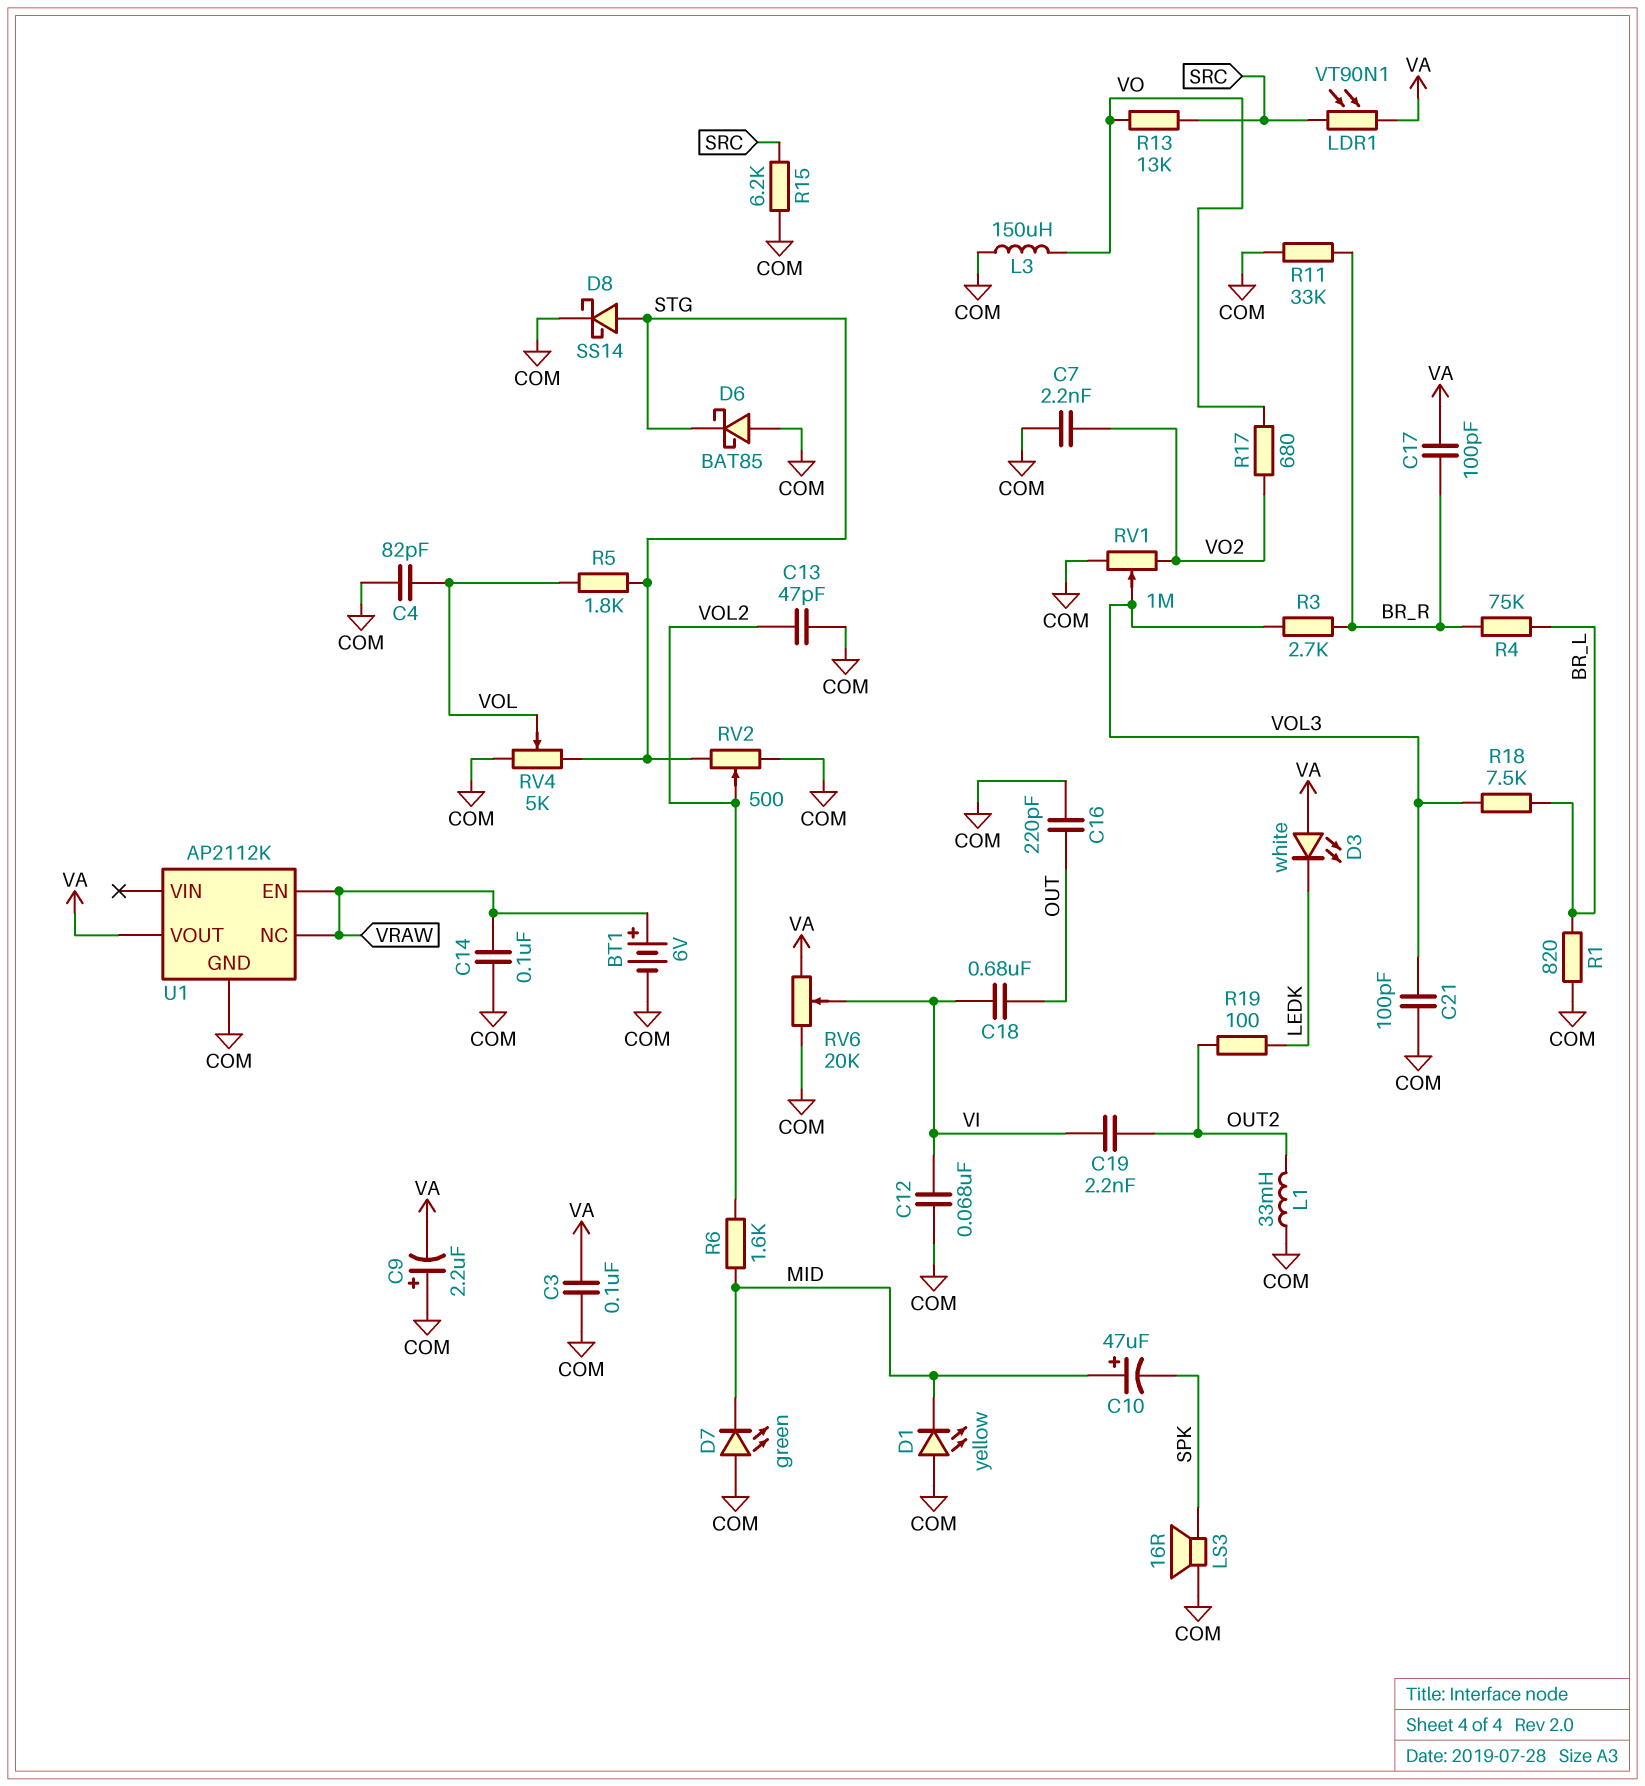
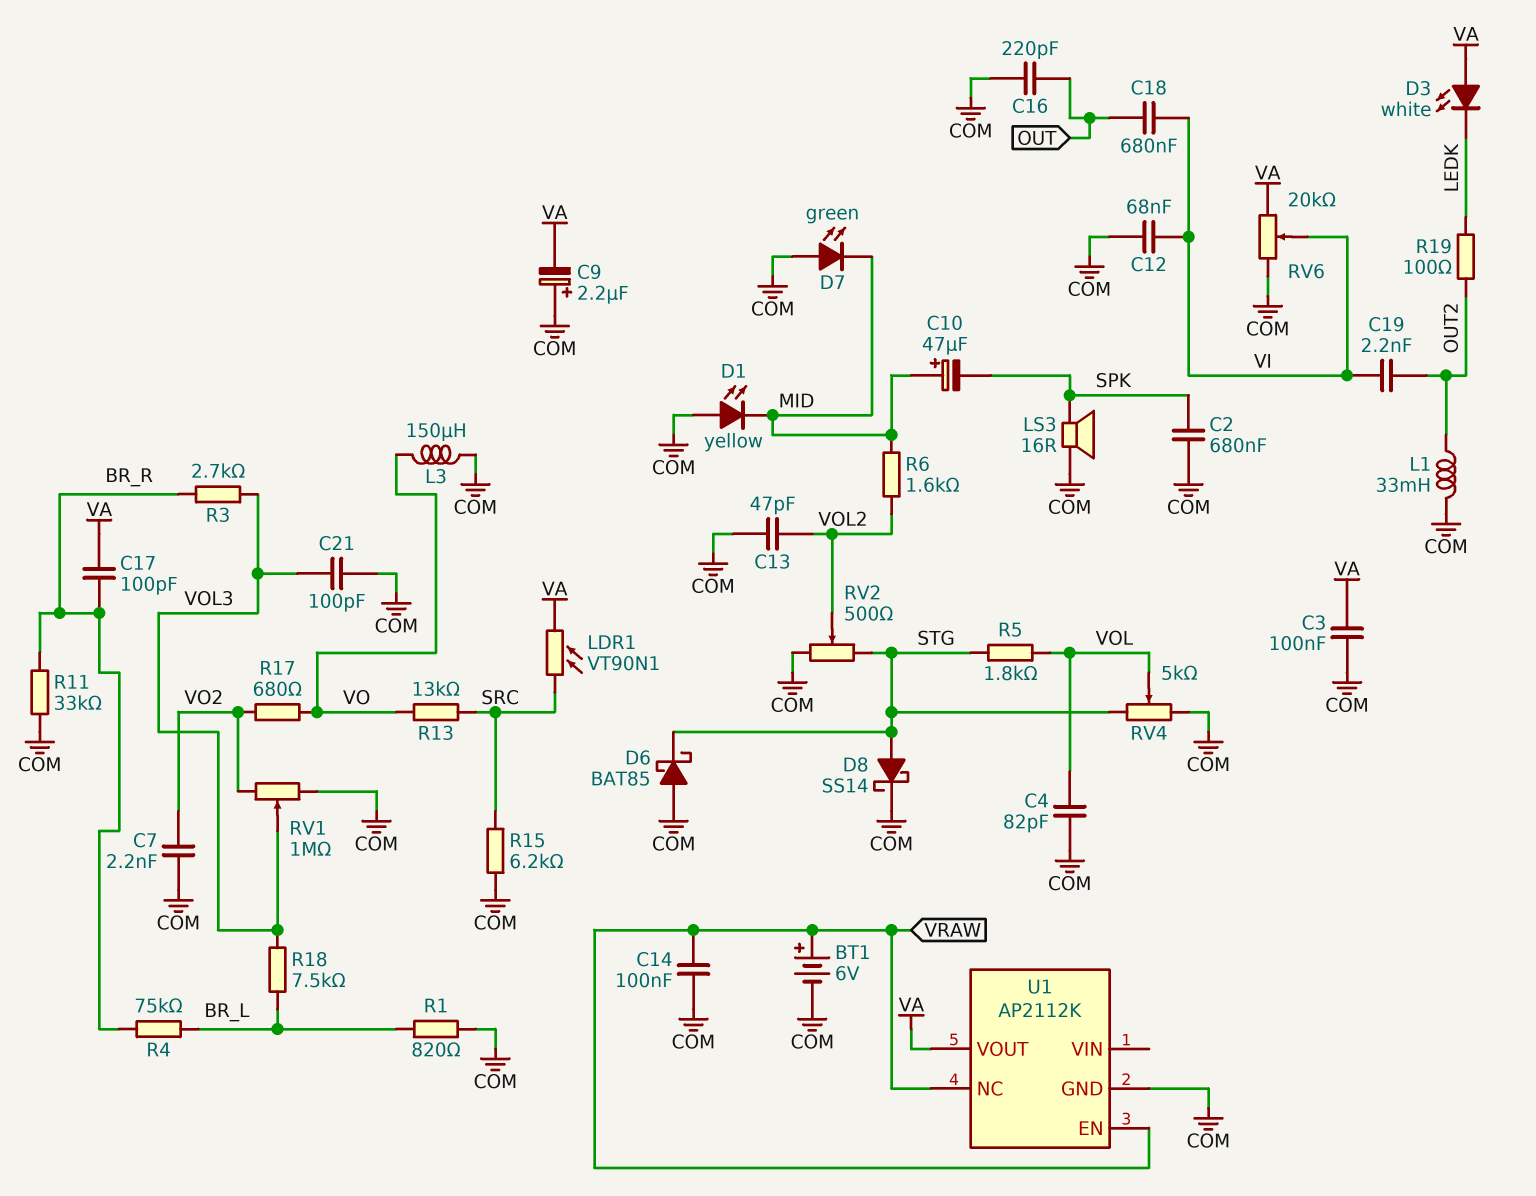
C2: none -> 680nF (COM, SPK)

